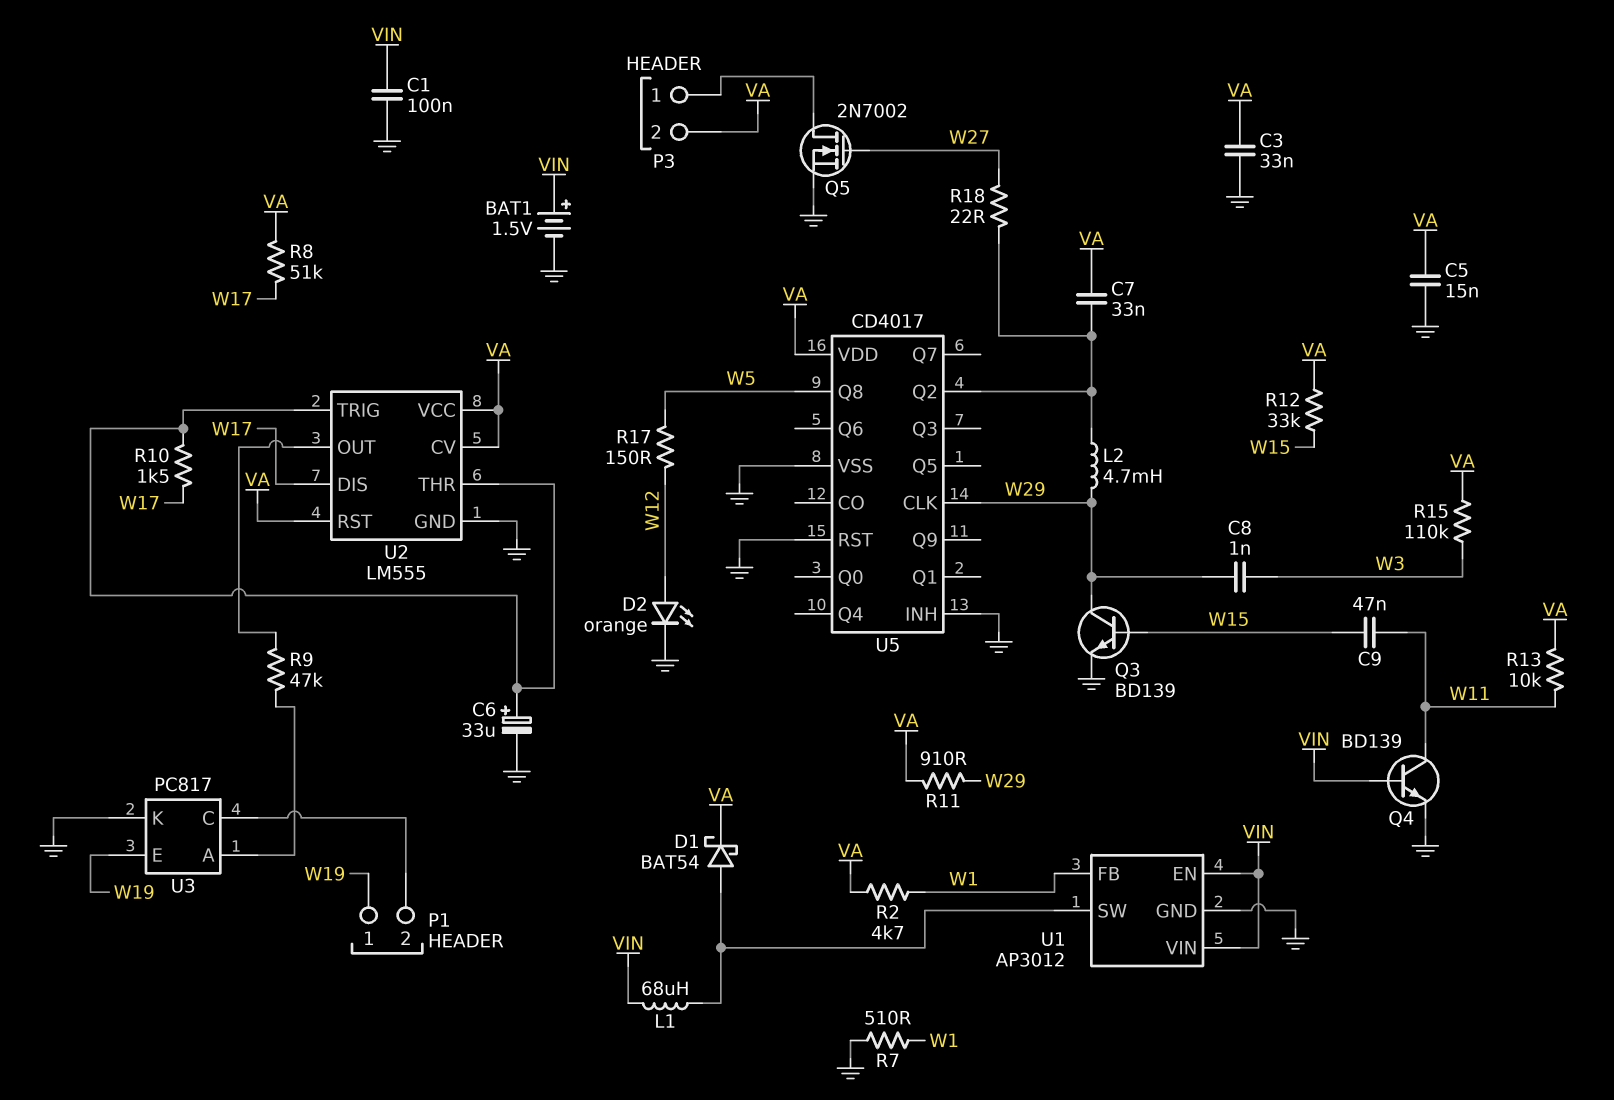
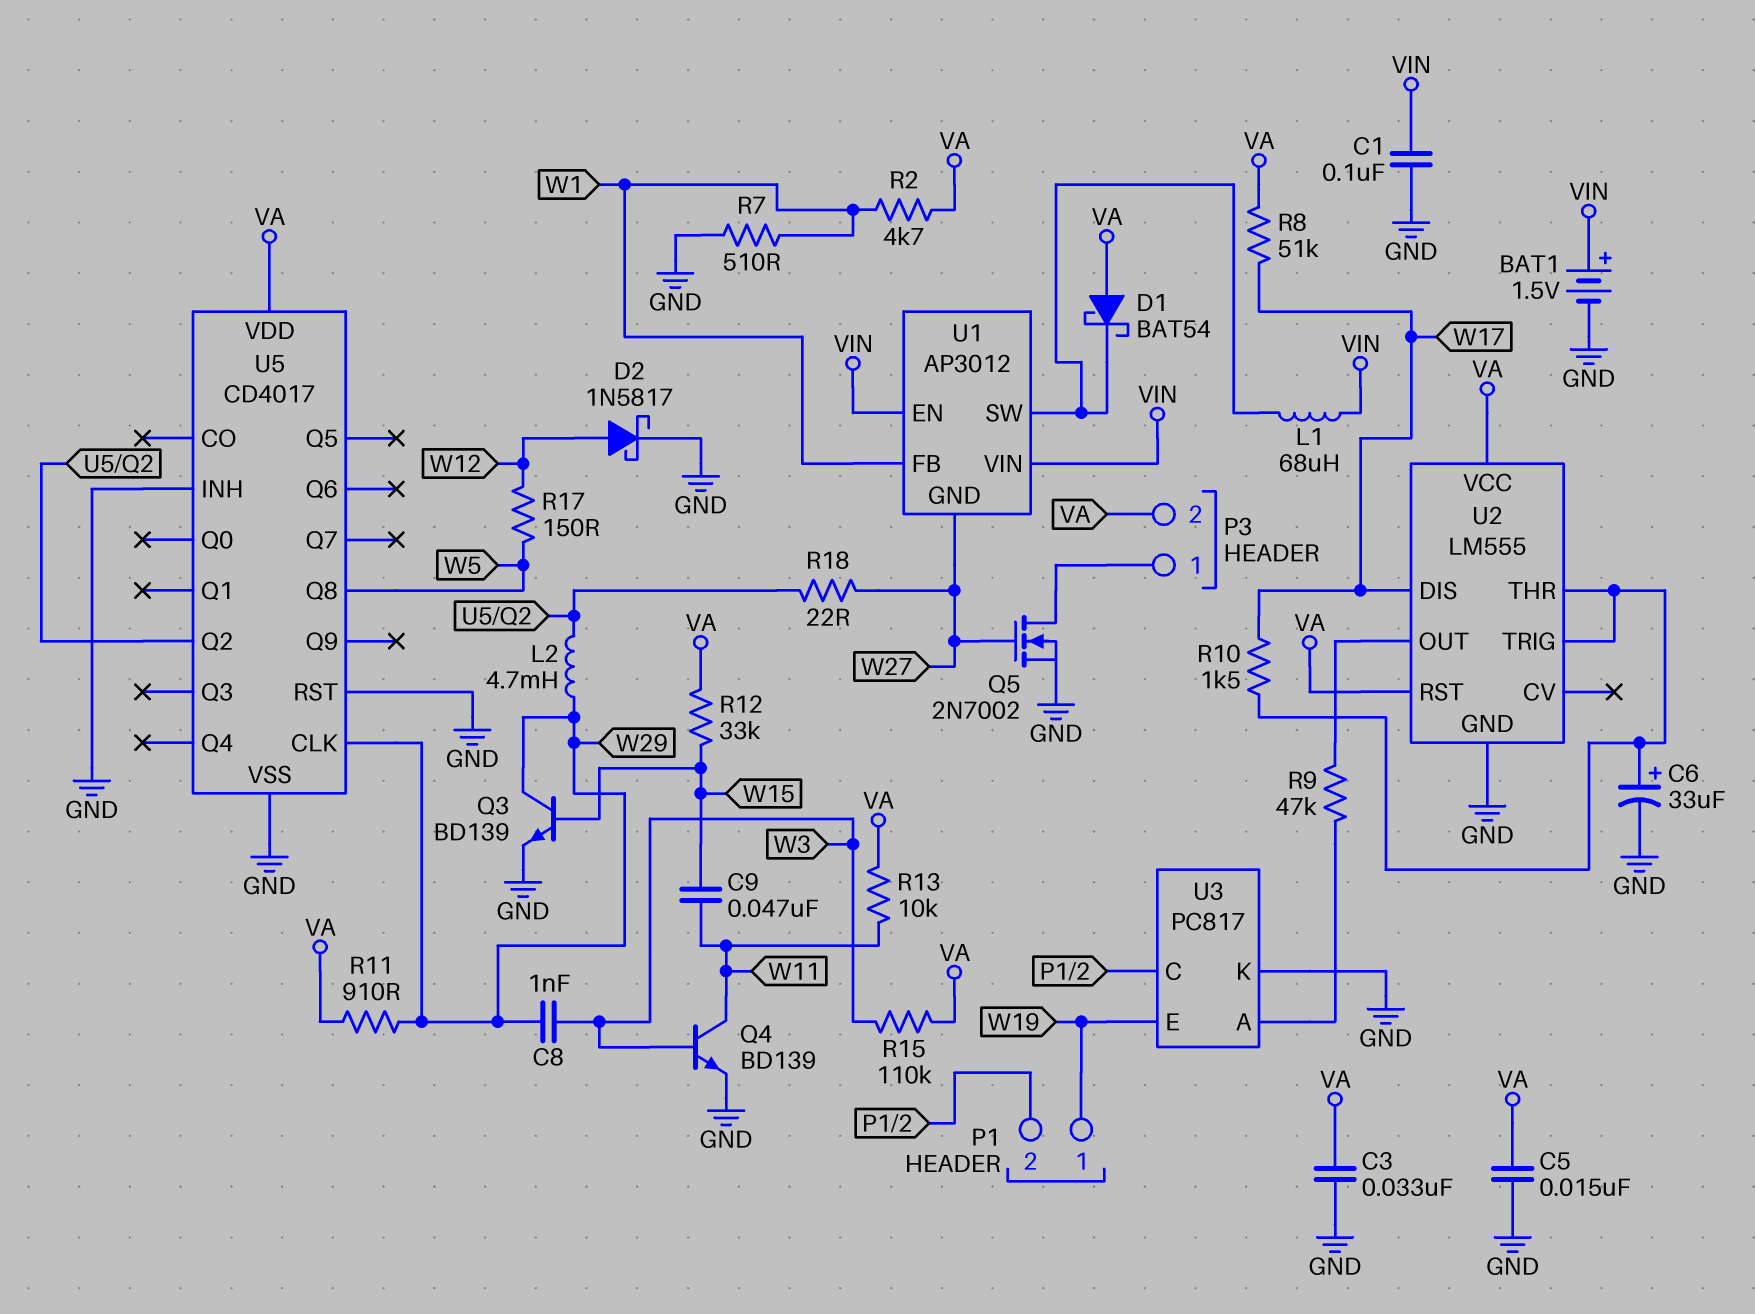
C7: 33nF (U5/Q2, VA) -> none
D1: schottky BAT54 (A U1/SW, K VA) -> schottky BAT54 (A VA, K U1/SW)
D2: LED orange (A W12, K GND) -> schottky 1N5817 (A W12, K GND)
Q4: NPN BD139 (B VIN, C W11, E GND) -> NPN BD139 (B W3, C W11, E GND)
U1 pin GND: GND -> W27
U2 pin CV: VA -> none

